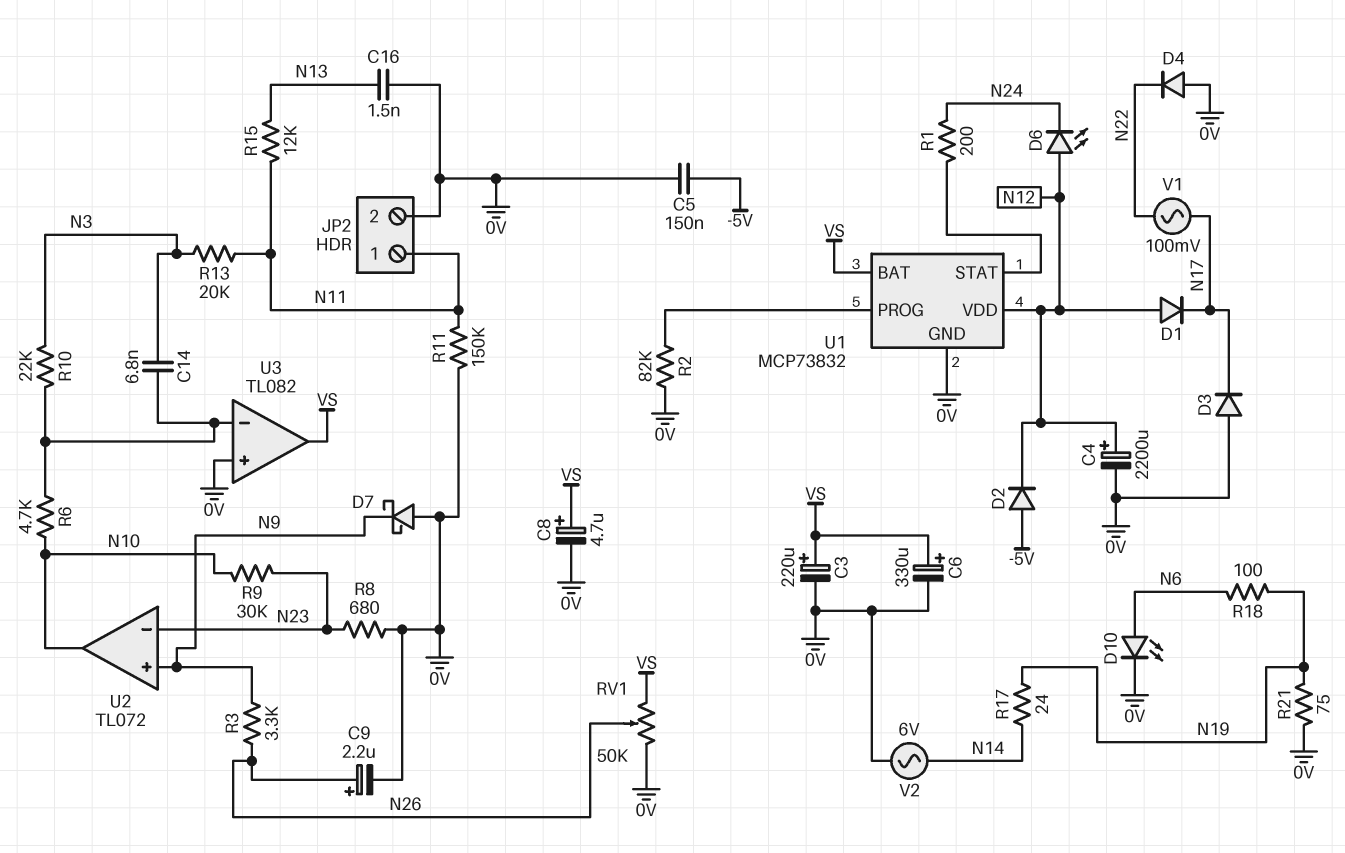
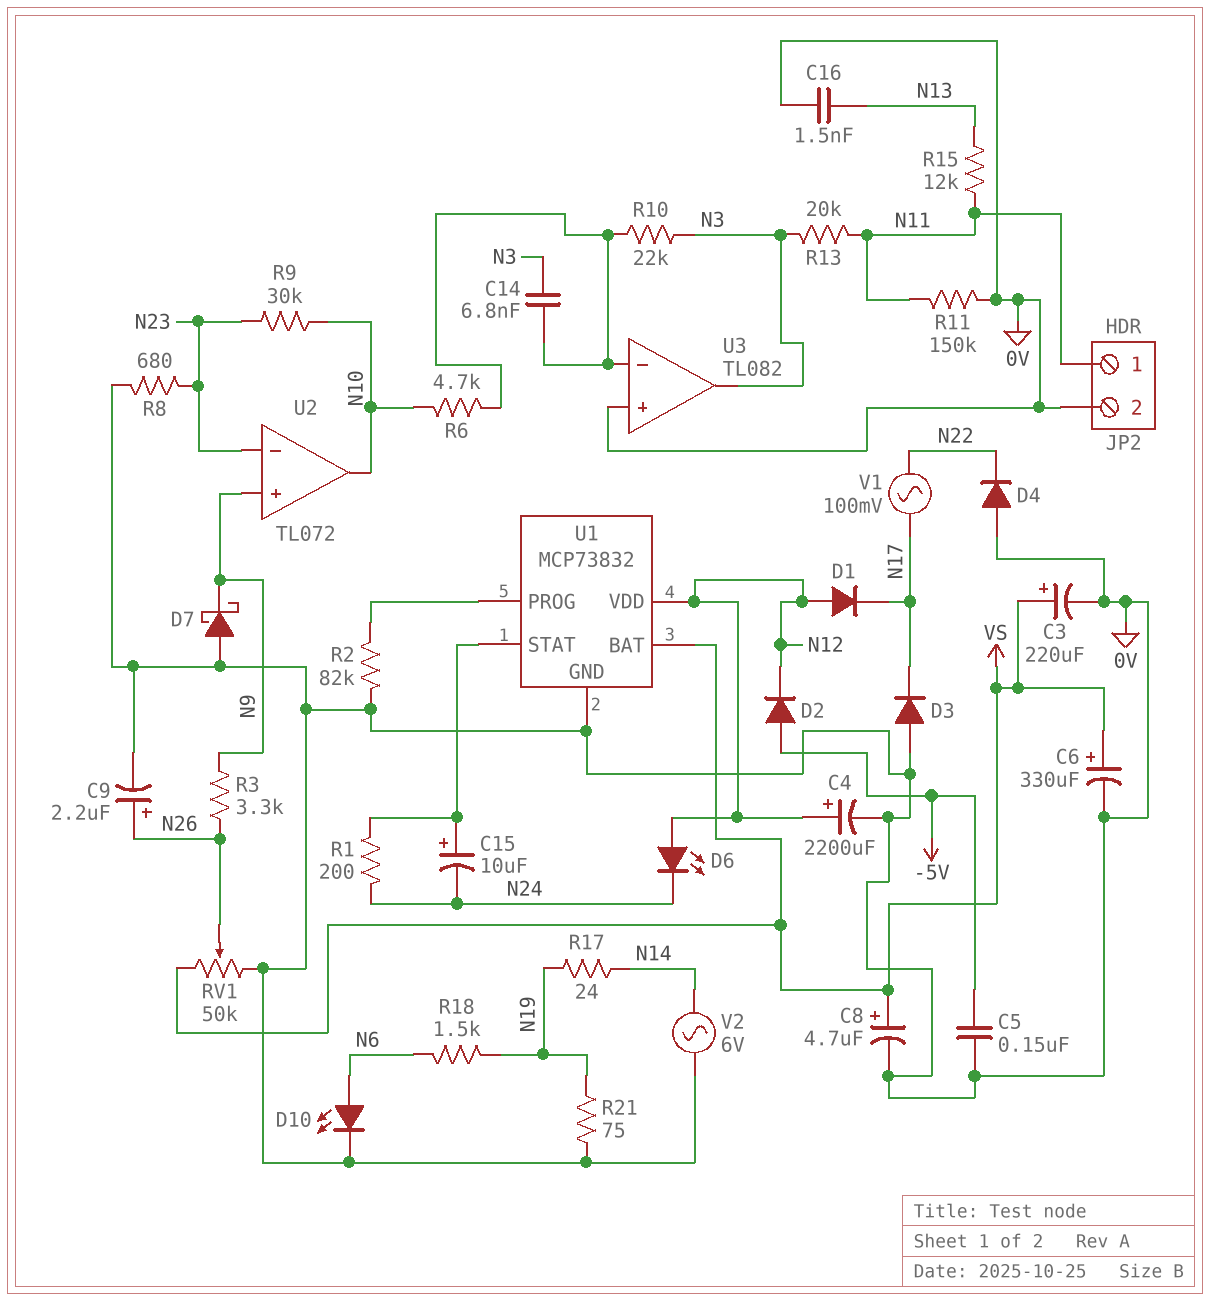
C15: none -> 10uF (plus U1/STAT, minus N24)
R18: 100 (N6, N19) -> 1.5k (N6, N19)
U3 pin out: VS -> N3

